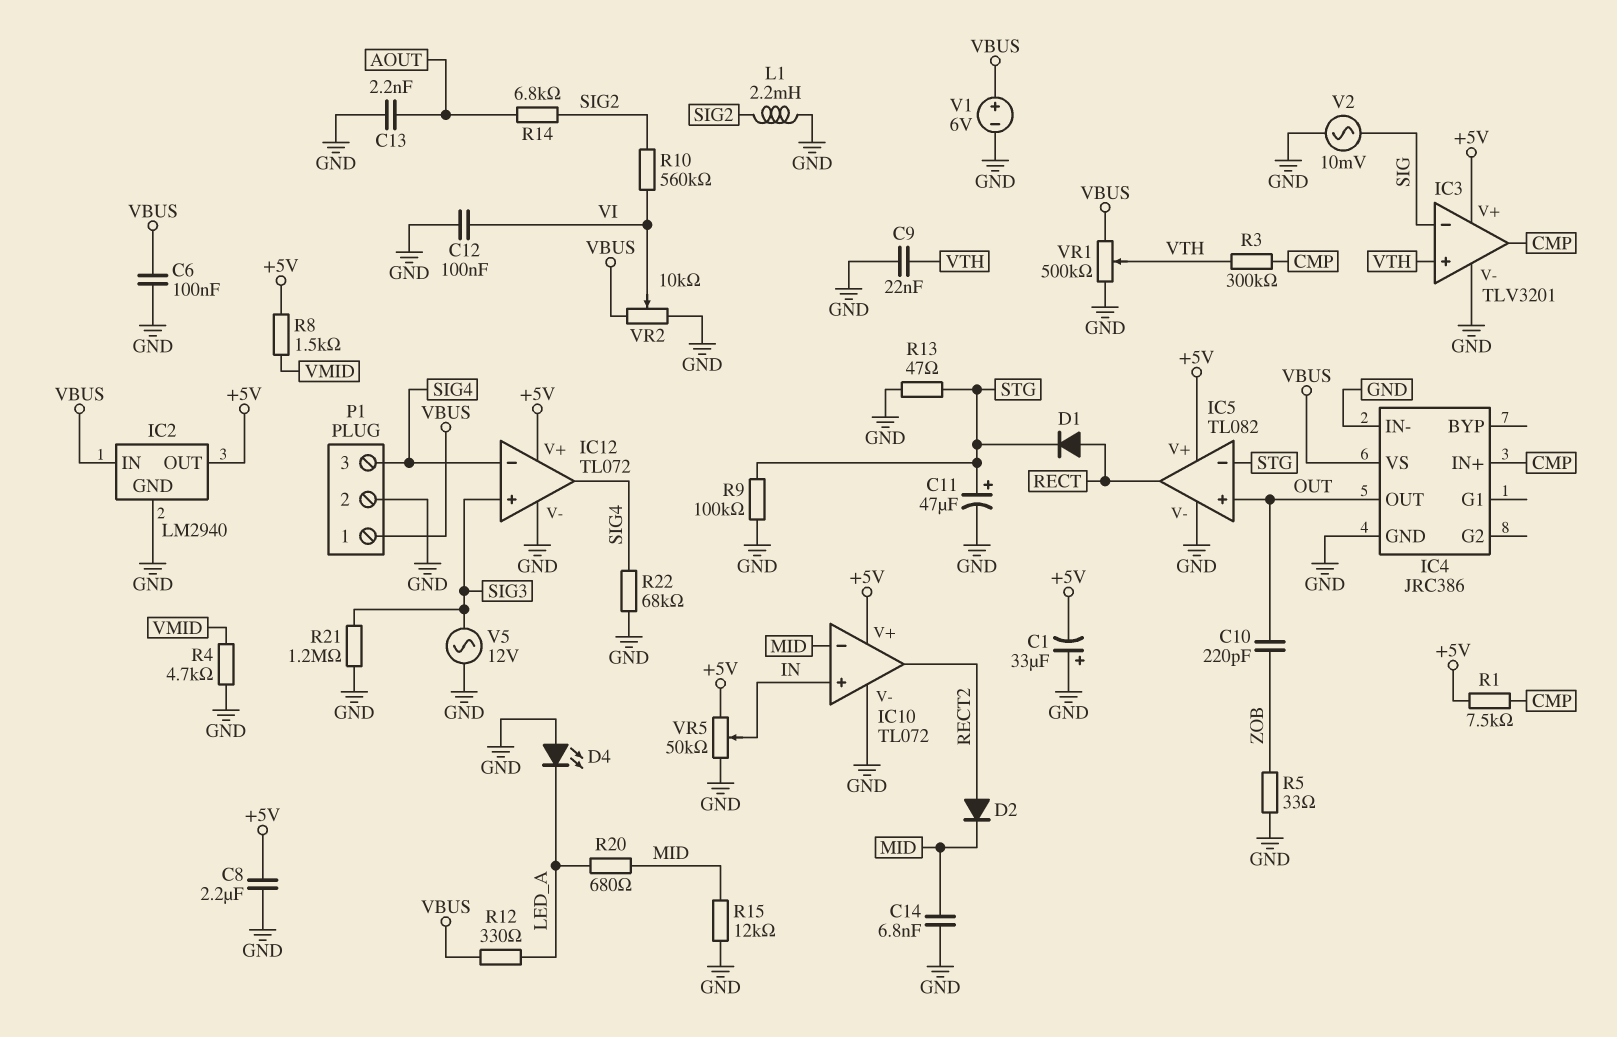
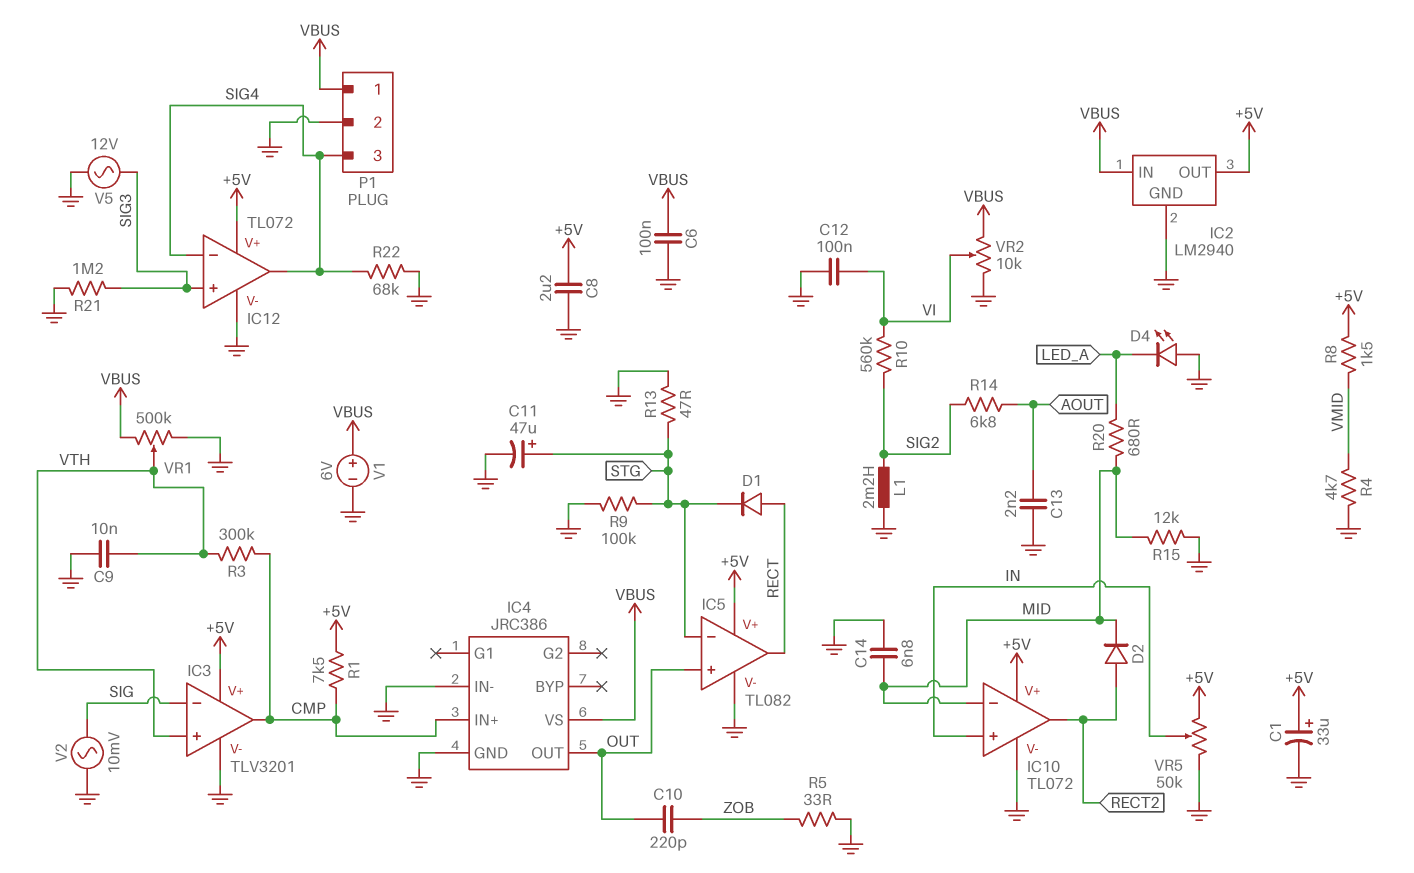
C1: 33uF (plus GND, minus +5V) -> 33uF (plus +5V, minus GND)
C9: 22nF (GND, VTH) -> 10nF (GND, VTH)
R12: 330 (LED_A, VBUS) -> none

